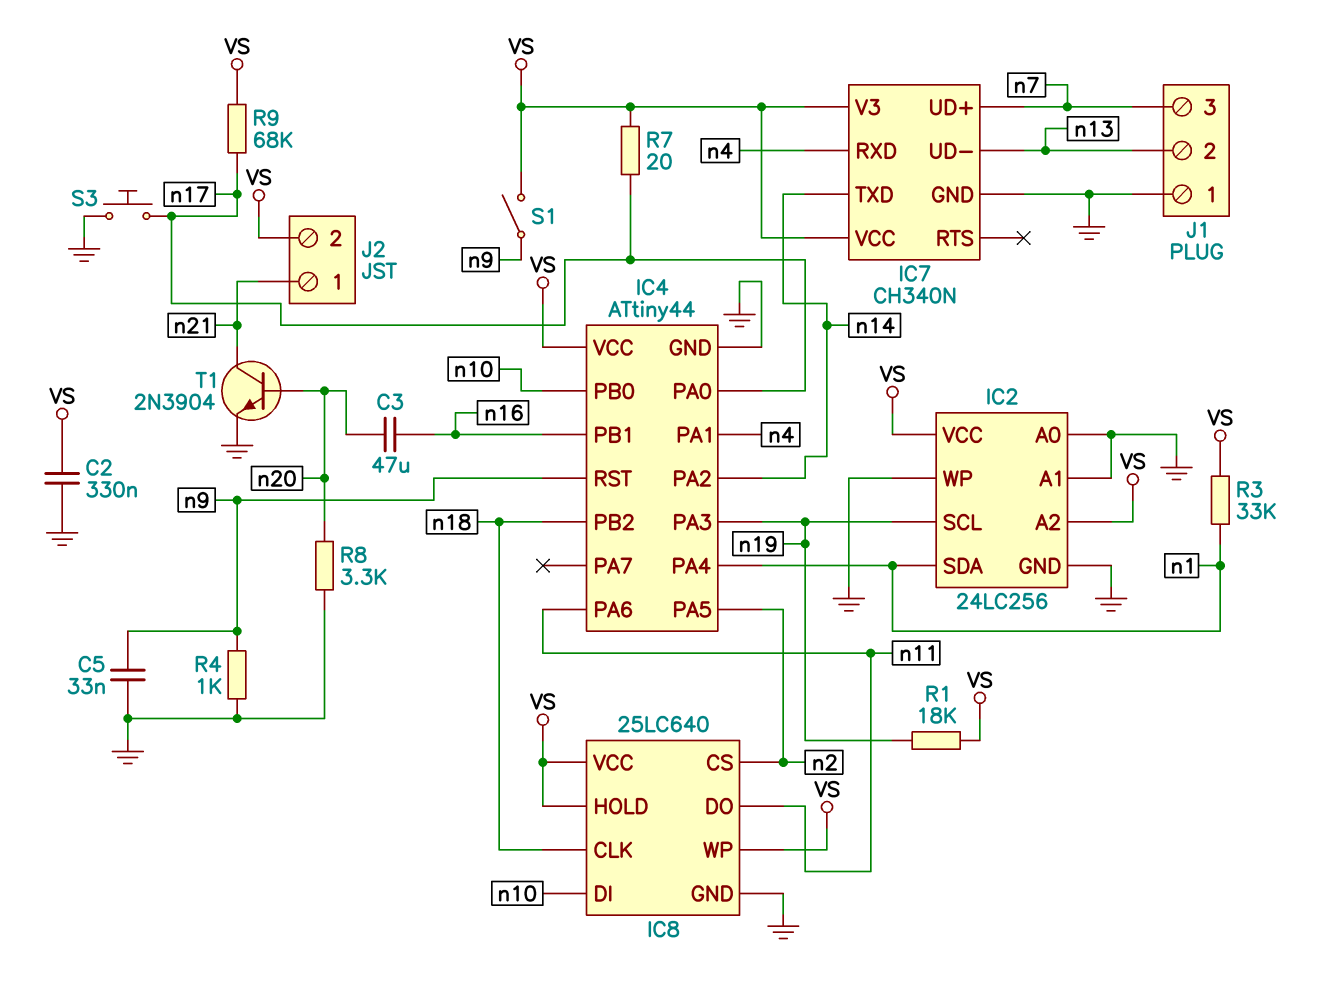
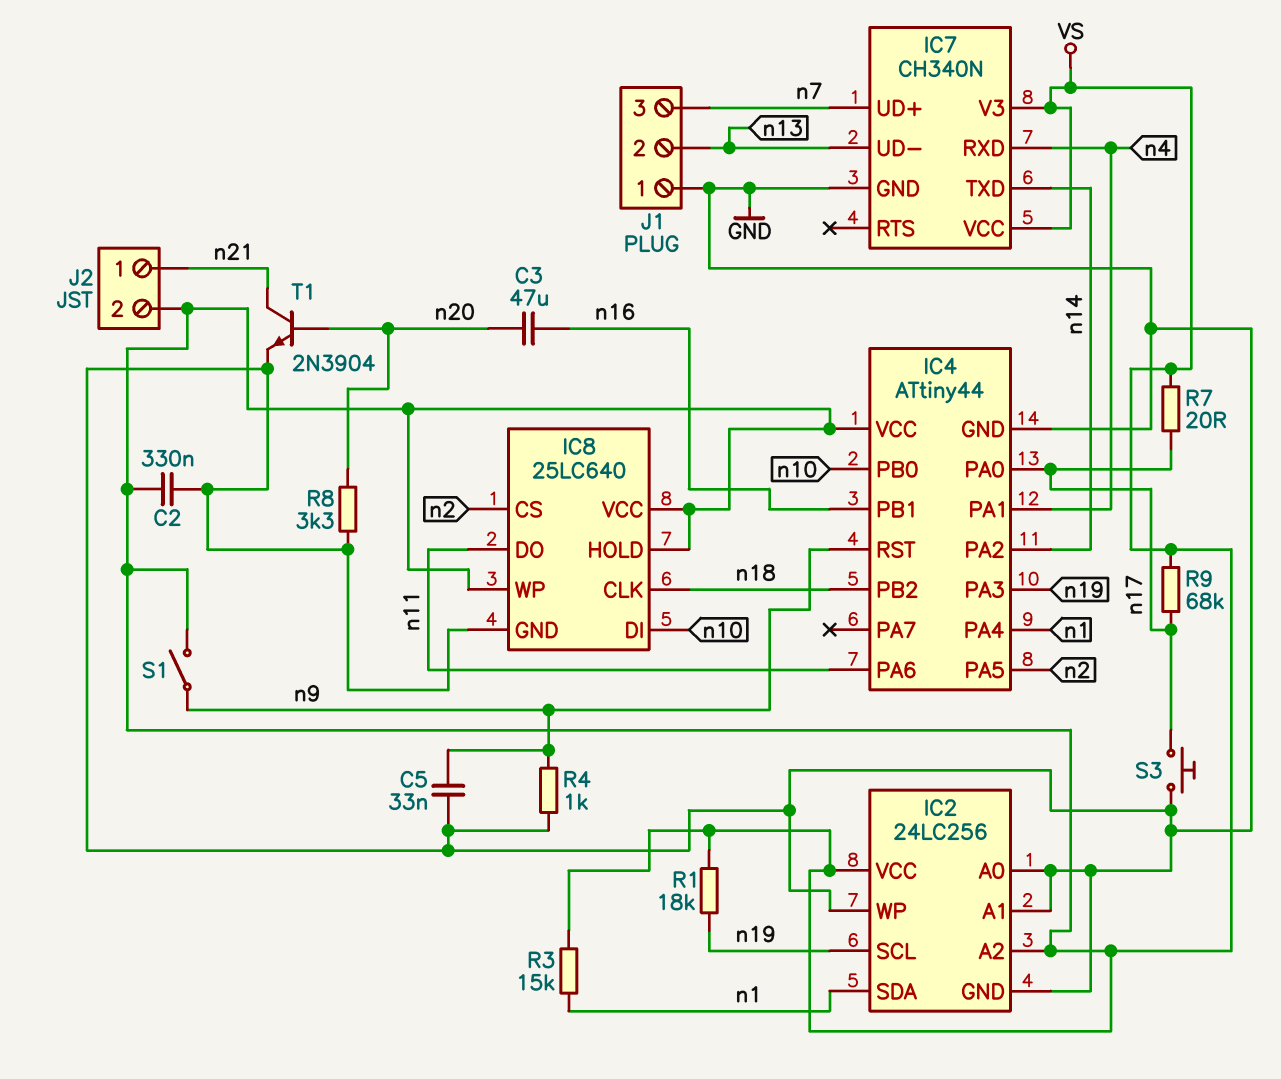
R3: 33k (VS, n1) -> 15k (VS, n1)

